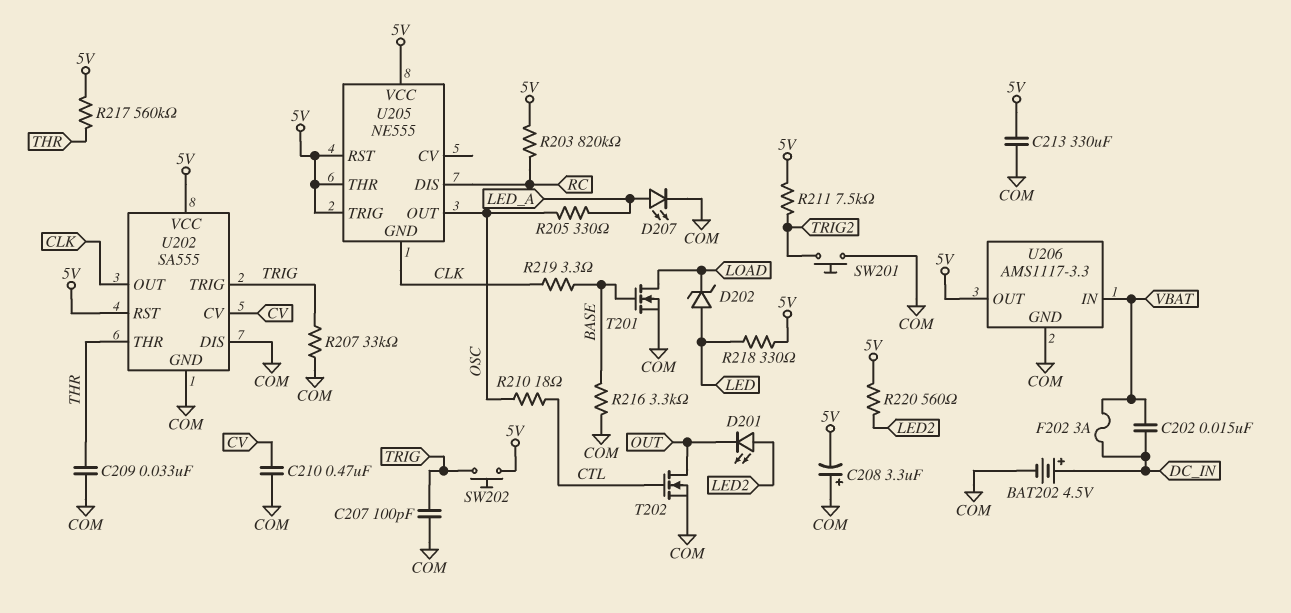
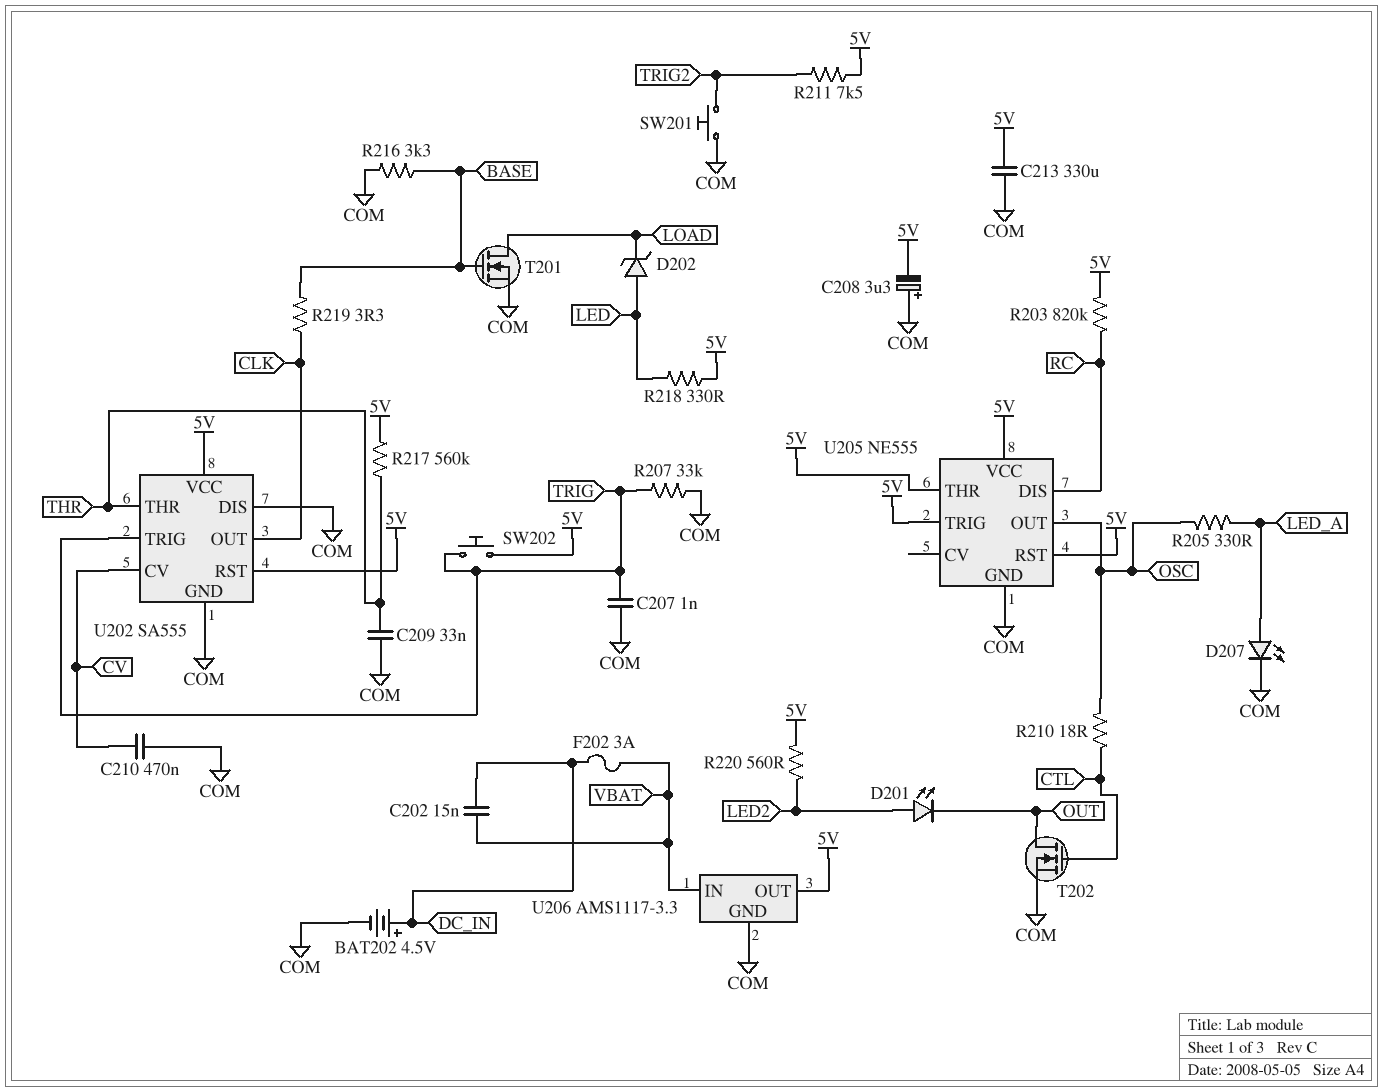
C207: 100pF (COM, TRIG) -> 1nF (COM, TRIG)
U205 pin GND: CLK -> COM

